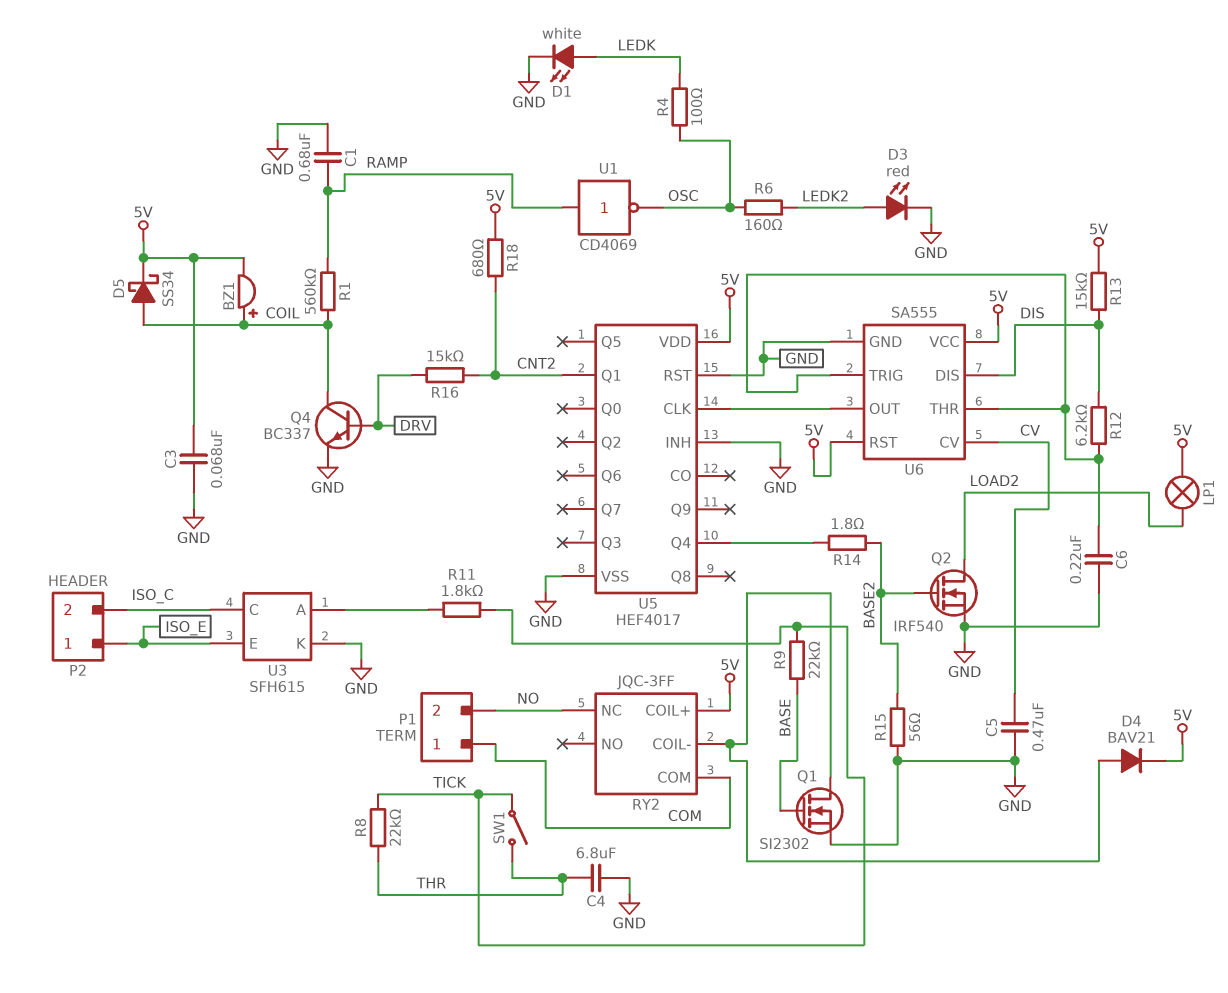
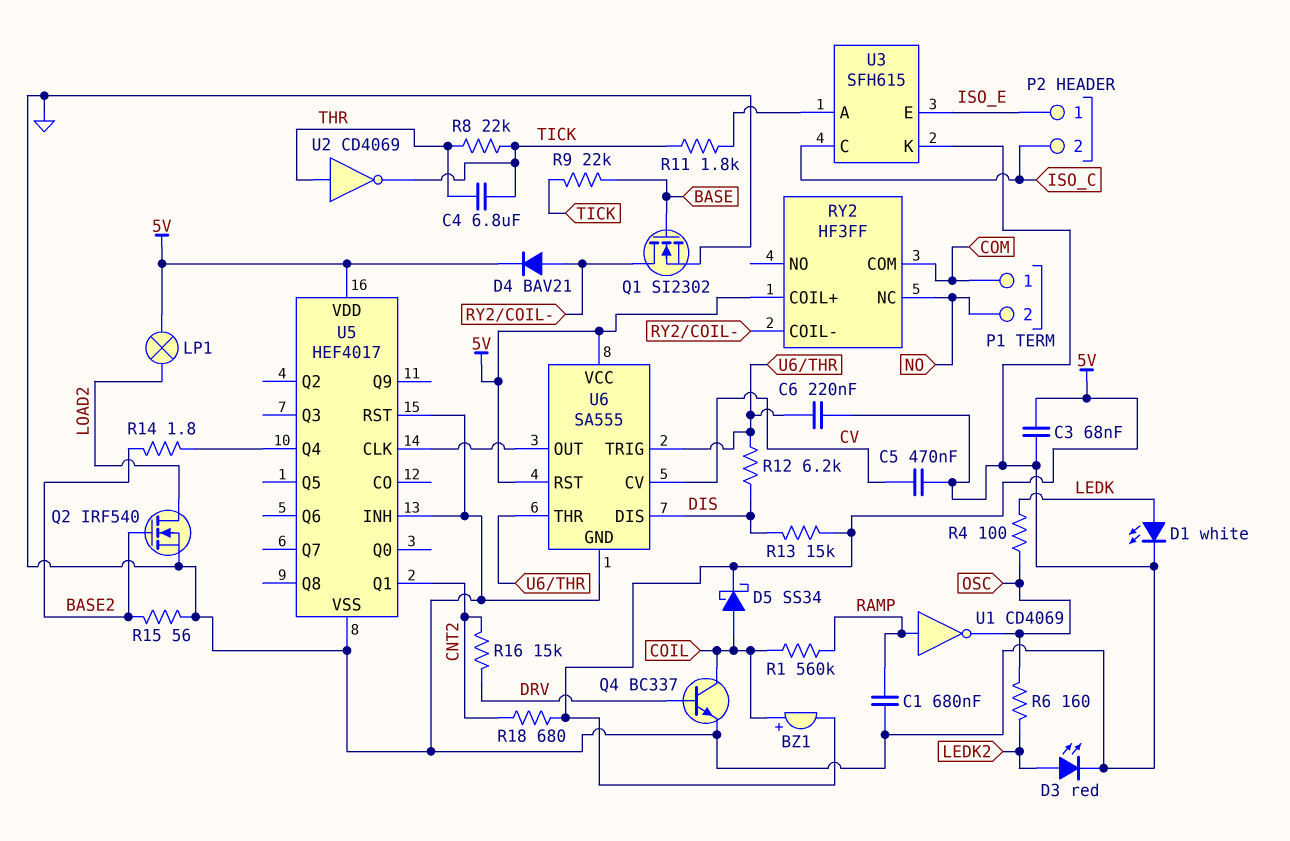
C4: 6.8uF (GND, THR) -> 6.8uF (THR, TICK)
RY2: JQC-3FF -> HF3FF
SW1: switch (THR, TICK) -> none
U2: none -> NOT CD4069 (in THR, out TICK)

